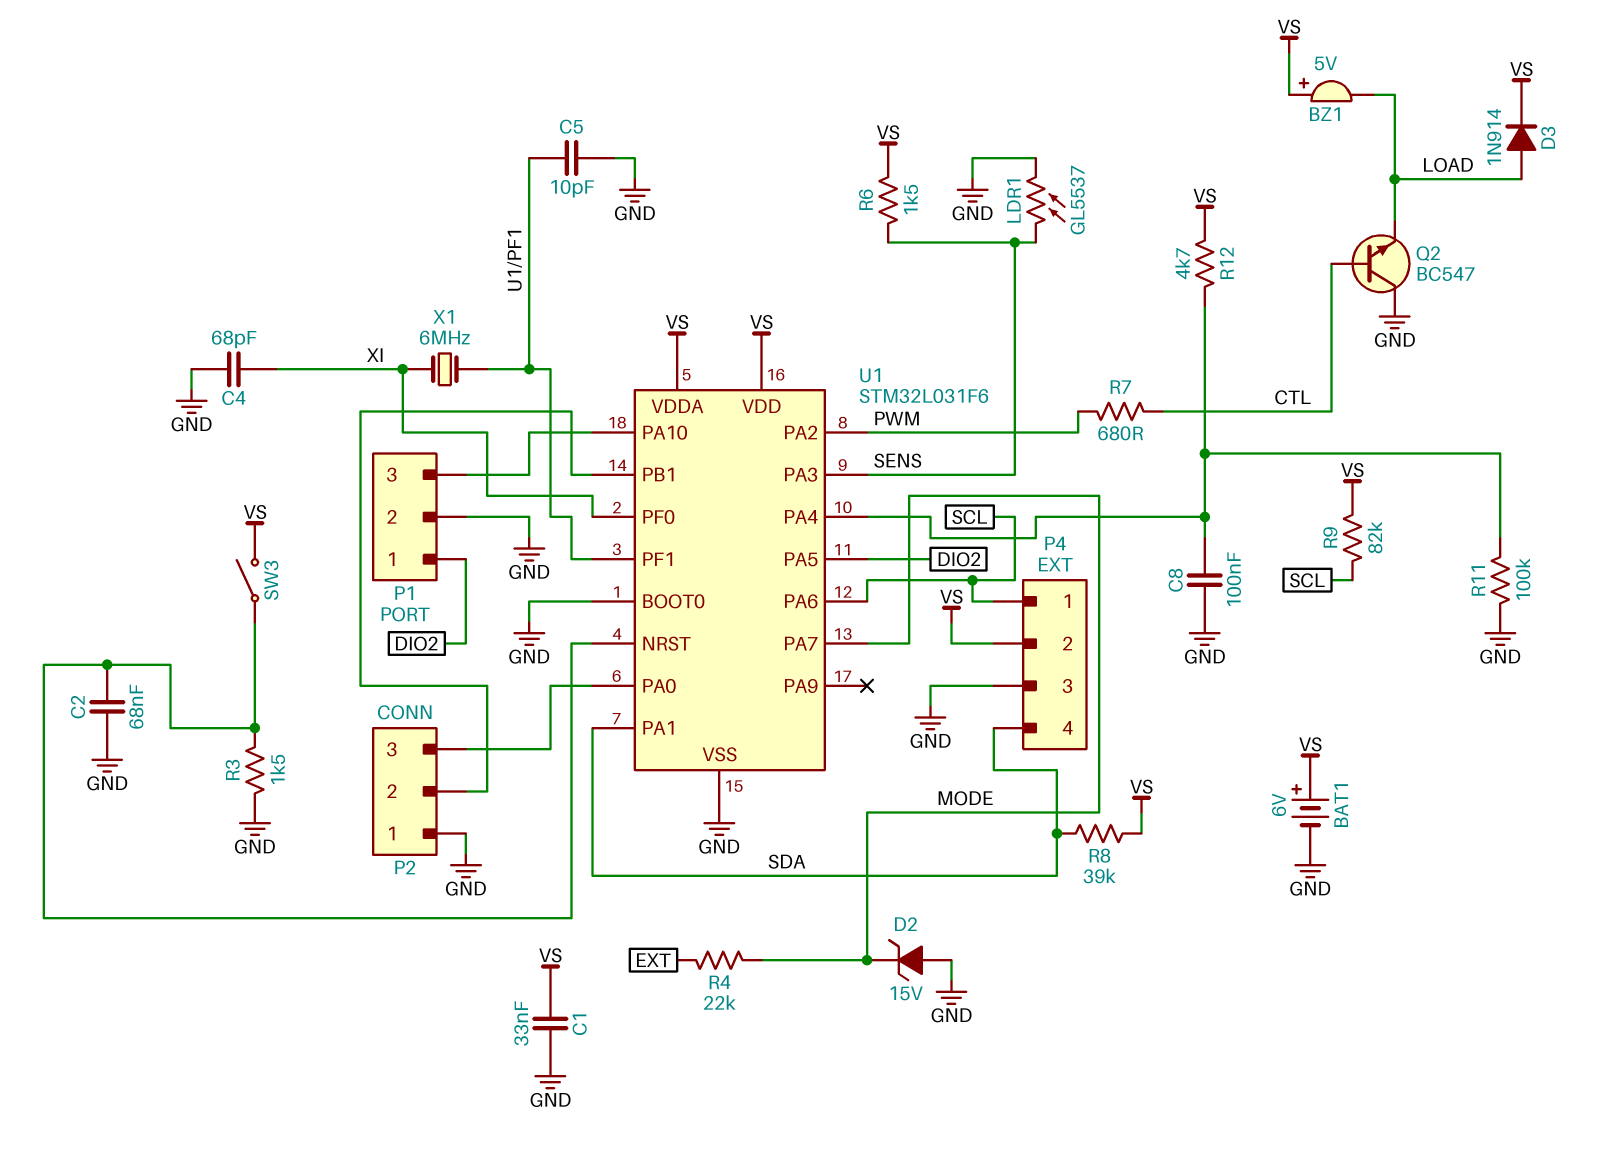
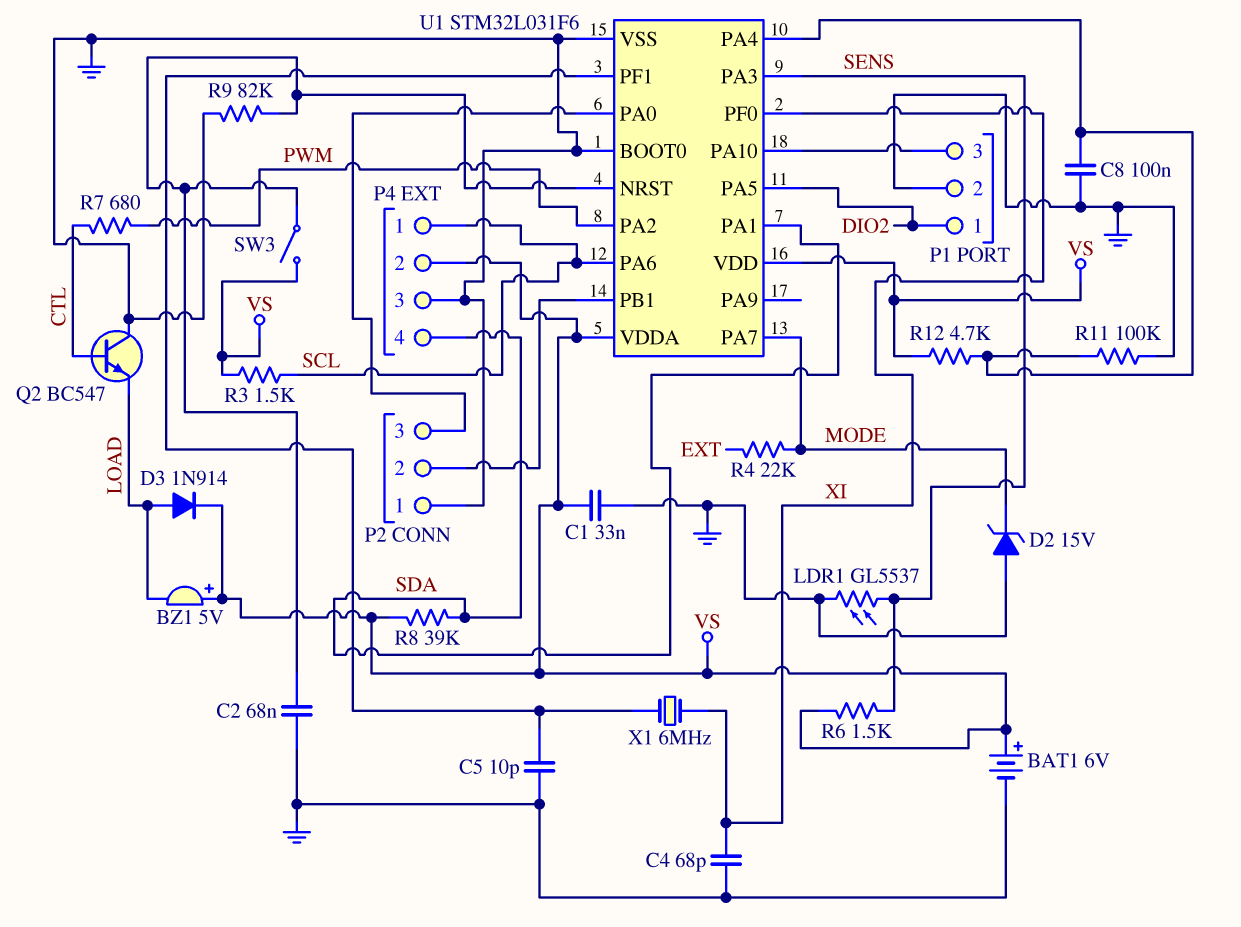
R3: 1.5k (GND, U1/NRST) -> 1.5k (SCL, VS)
R9: 82k (SCL, VS) -> 82k (GND, U1/NRST)

